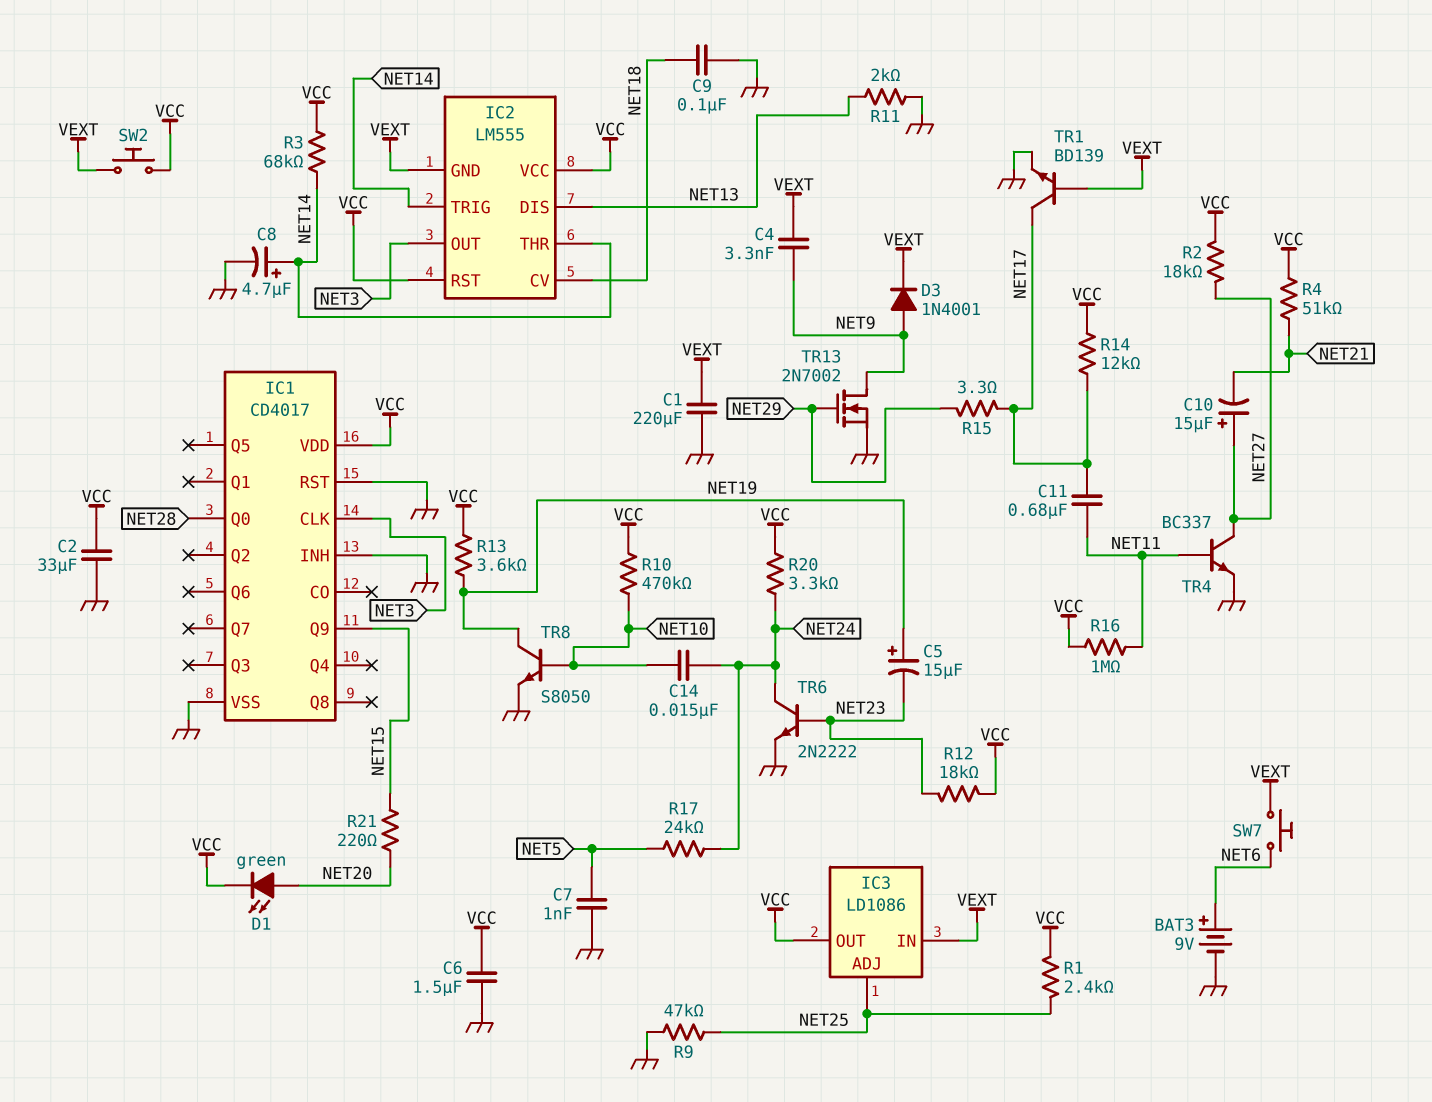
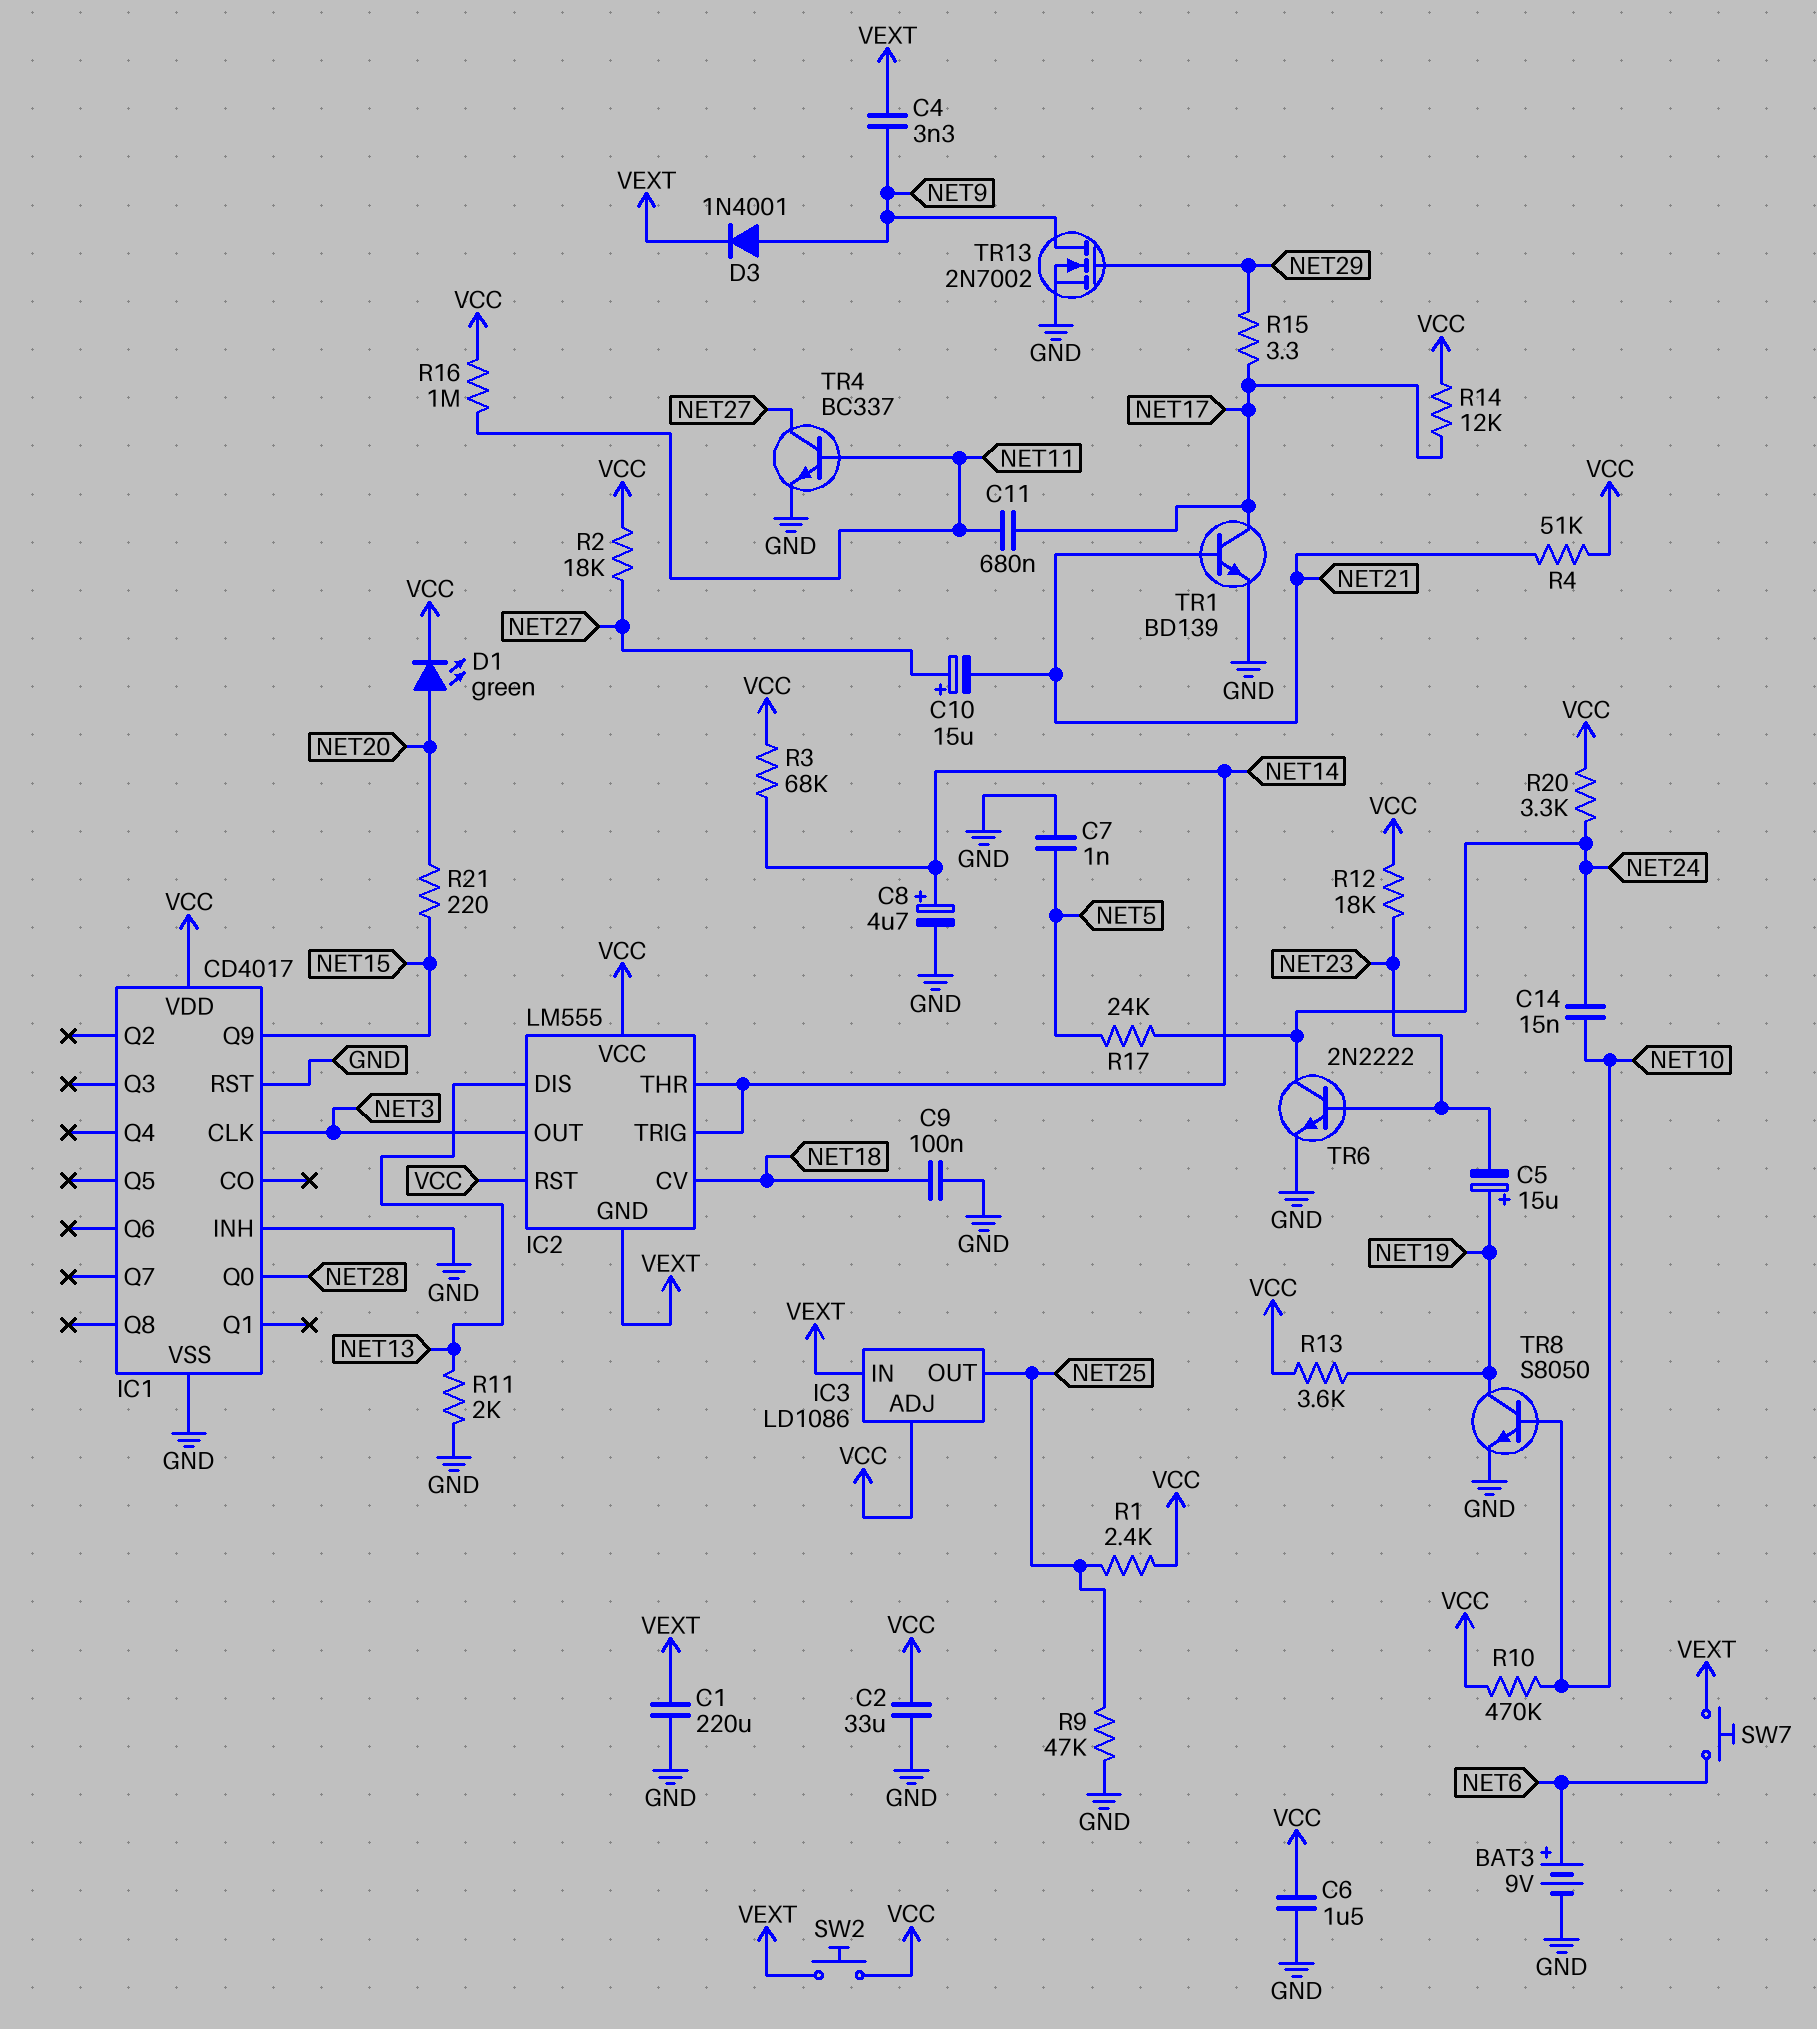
IC3 pin ADJ: NET25 -> VCC
IC3 pin OUT: VCC -> NET25
TR1: NPN BD139 (B VEXT, C NET17, E GND) -> NPN BD139 (B NET21, C NET17, E GND)

